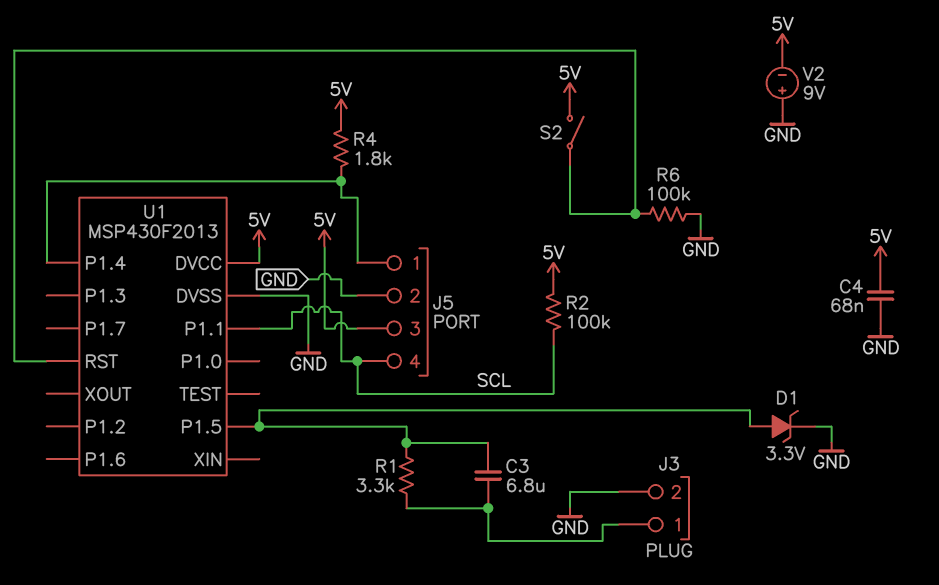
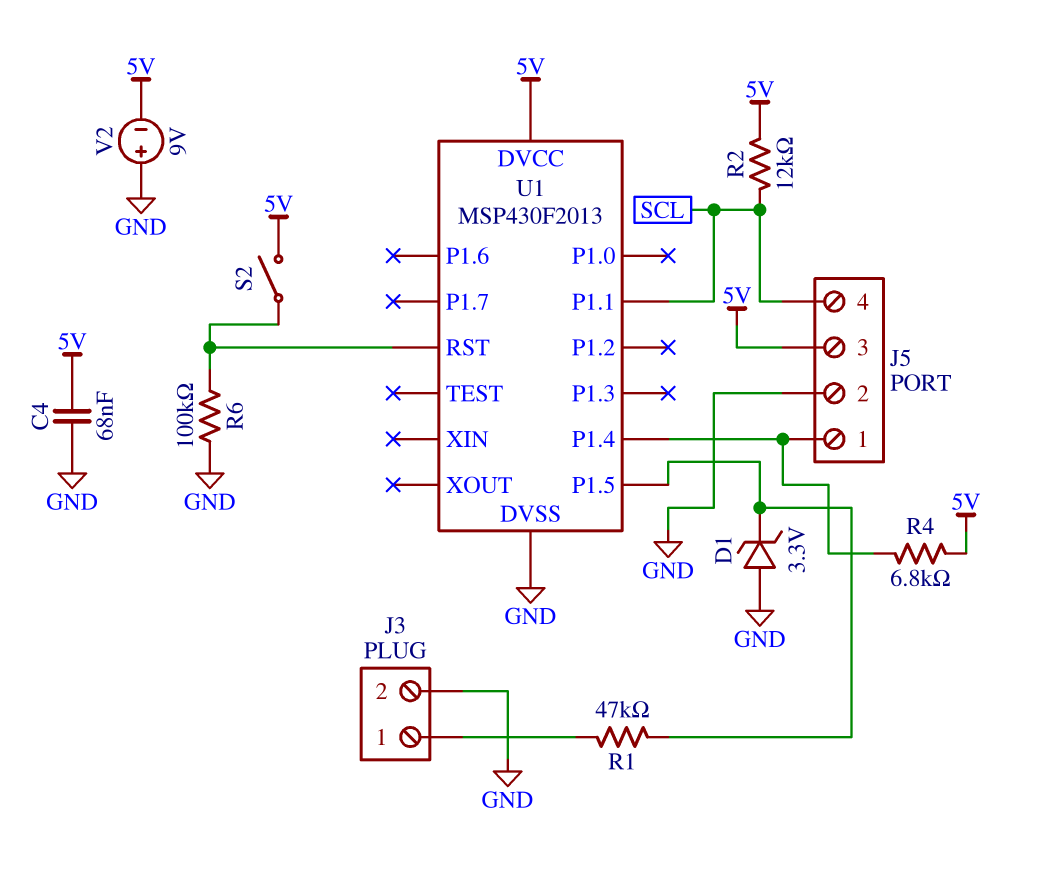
C3: 6.8uF (J3/1, U1/P1.5) -> none
D1: zener 3.3V (A U1/P1.5, K GND) -> zener 3.3V (A GND, K U1/P1.5)
R1: 3.3k (J3/1, U1/P1.5) -> 47k (J3/1, U1/P1.5)
R2: 100k (5V, SCL) -> 12k (5V, SCL)
R4: 1.8k (5V, J5/1) -> 6.8k (5V, J5/1)

